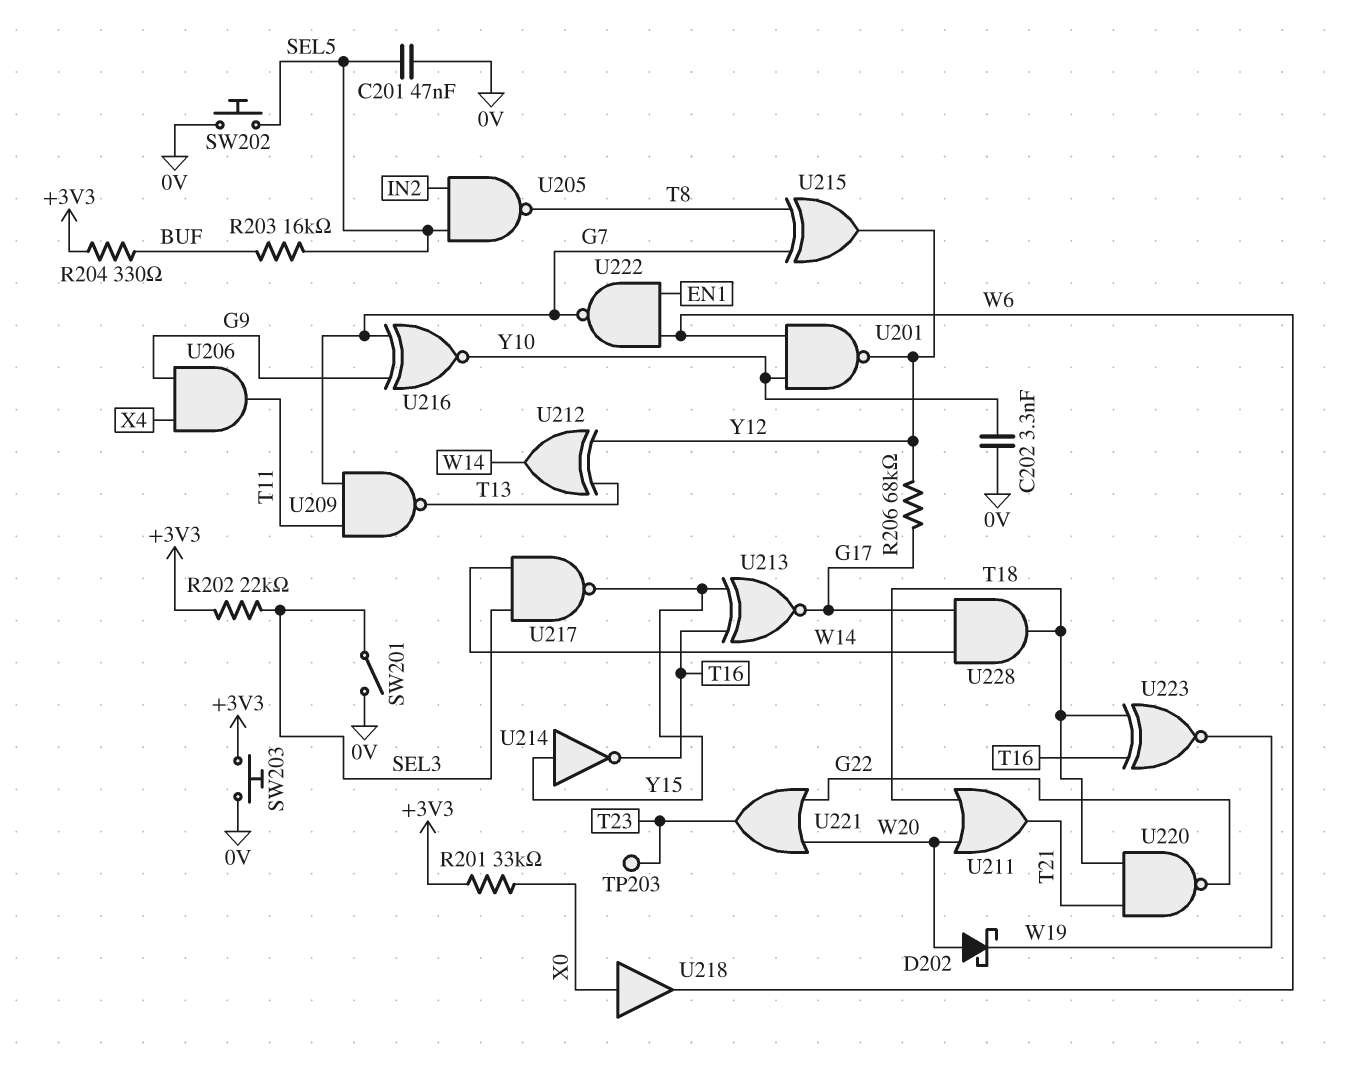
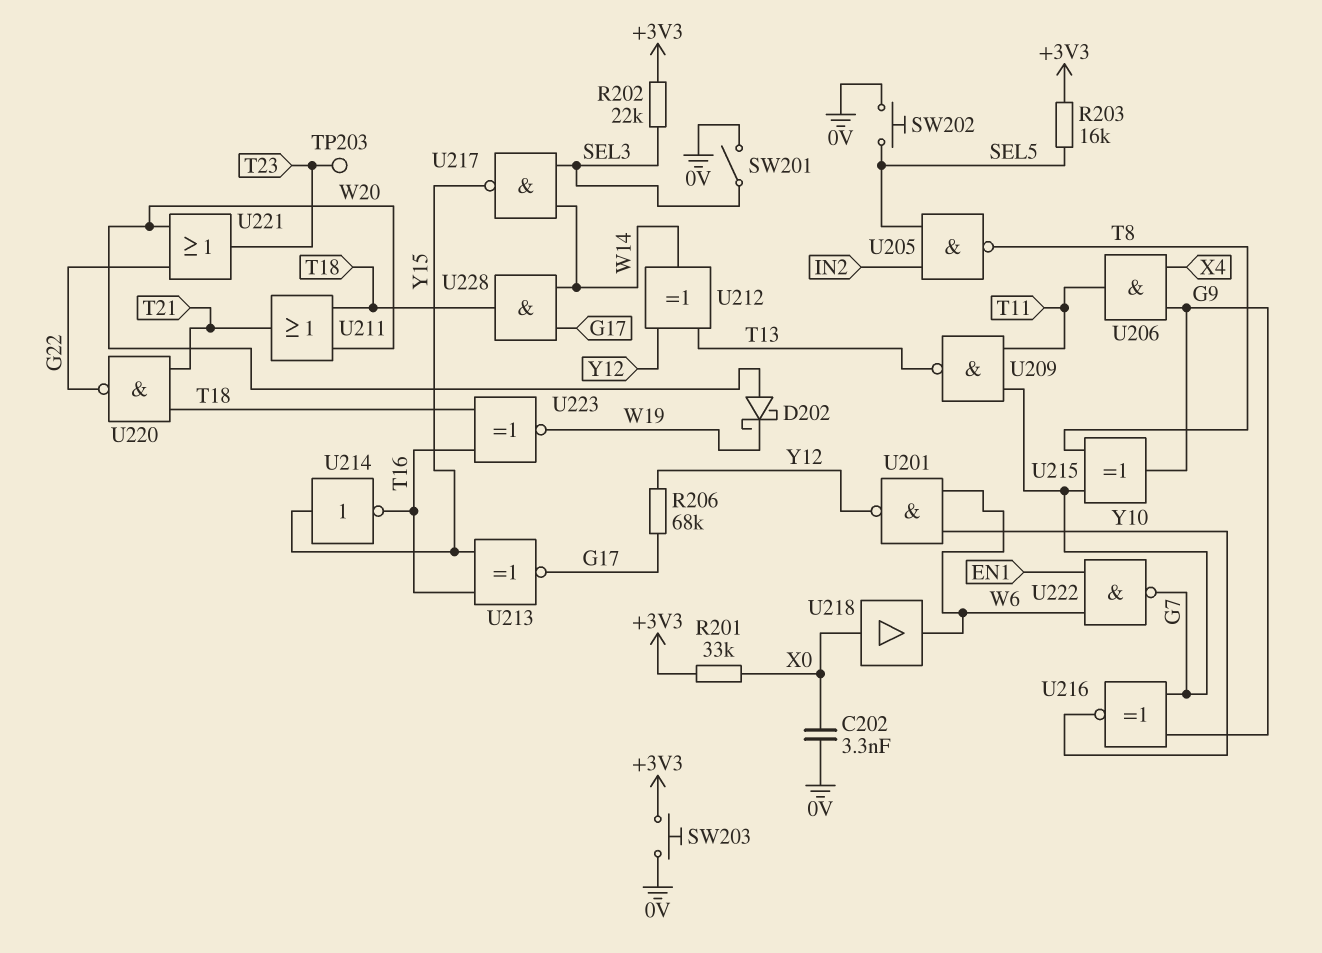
C201: 47nF (0V, SEL5) -> none
C202: 3.3nF (0V, Y10) -> 3.3nF (0V, X0)
R203: 16k (BUF, SEL5) -> 16k (+3V3, SEL5)
R204: 330 (+3V3, BUF) -> none
U215: XOR (in G7, in T8, out Y12) -> XOR (in G7, in T8, out G9)

